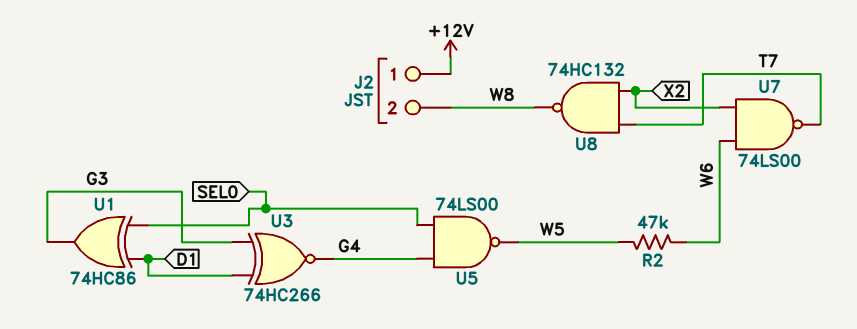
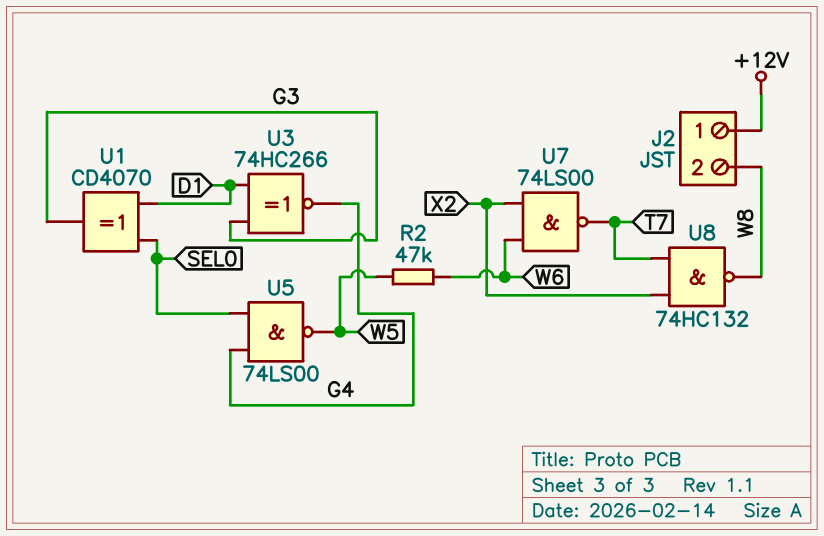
U1: XOR 74HC86 (in D1, in SEL0, out G3) -> XOR CD4070 (in D1, in SEL0, out G3)

